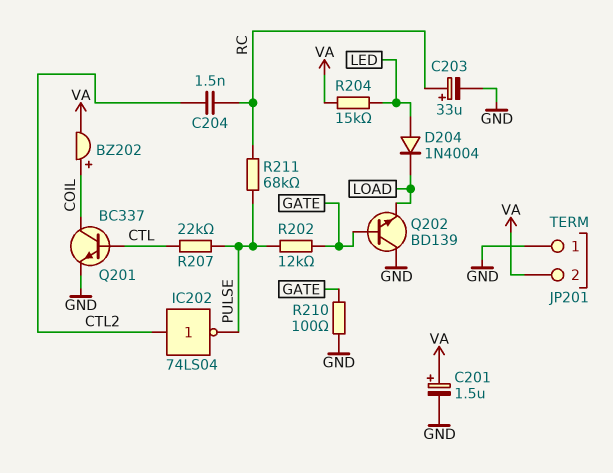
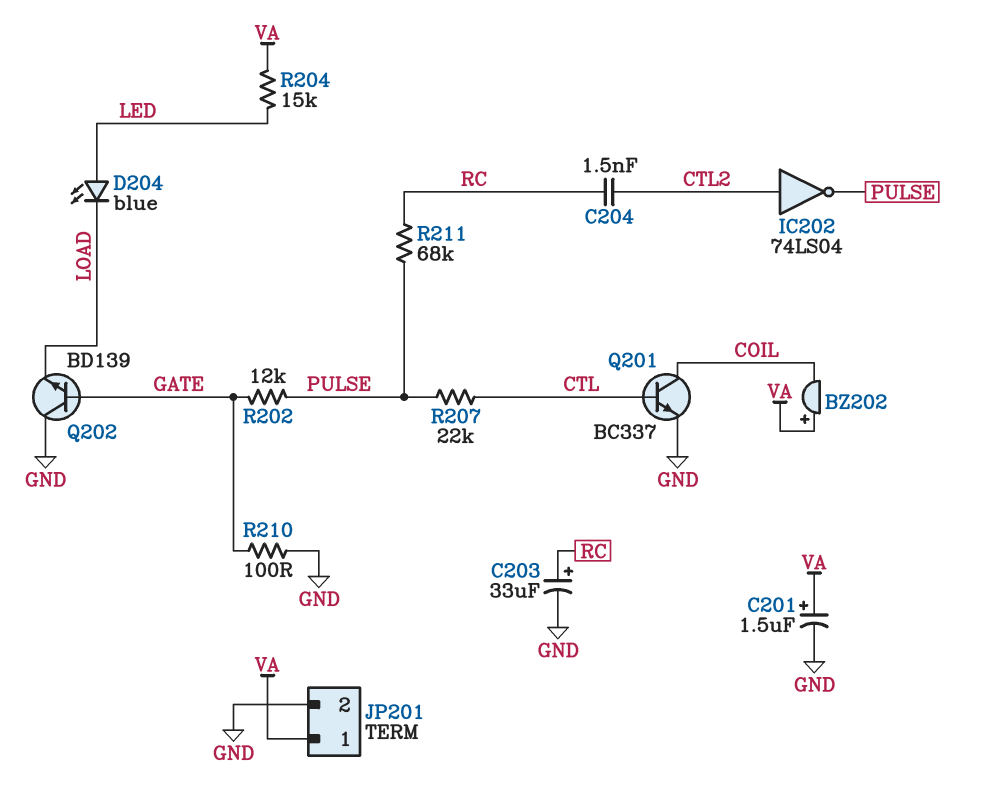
BZ202: buzzer (plus COIL, minus VA) -> buzzer (plus VA, minus COIL)
D204: diode 1N4004 (A LED, K LOAD) -> LED blue (A LED, K LOAD)
JP201 pin 1: GND -> VA
JP201 pin 2: VA -> GND

